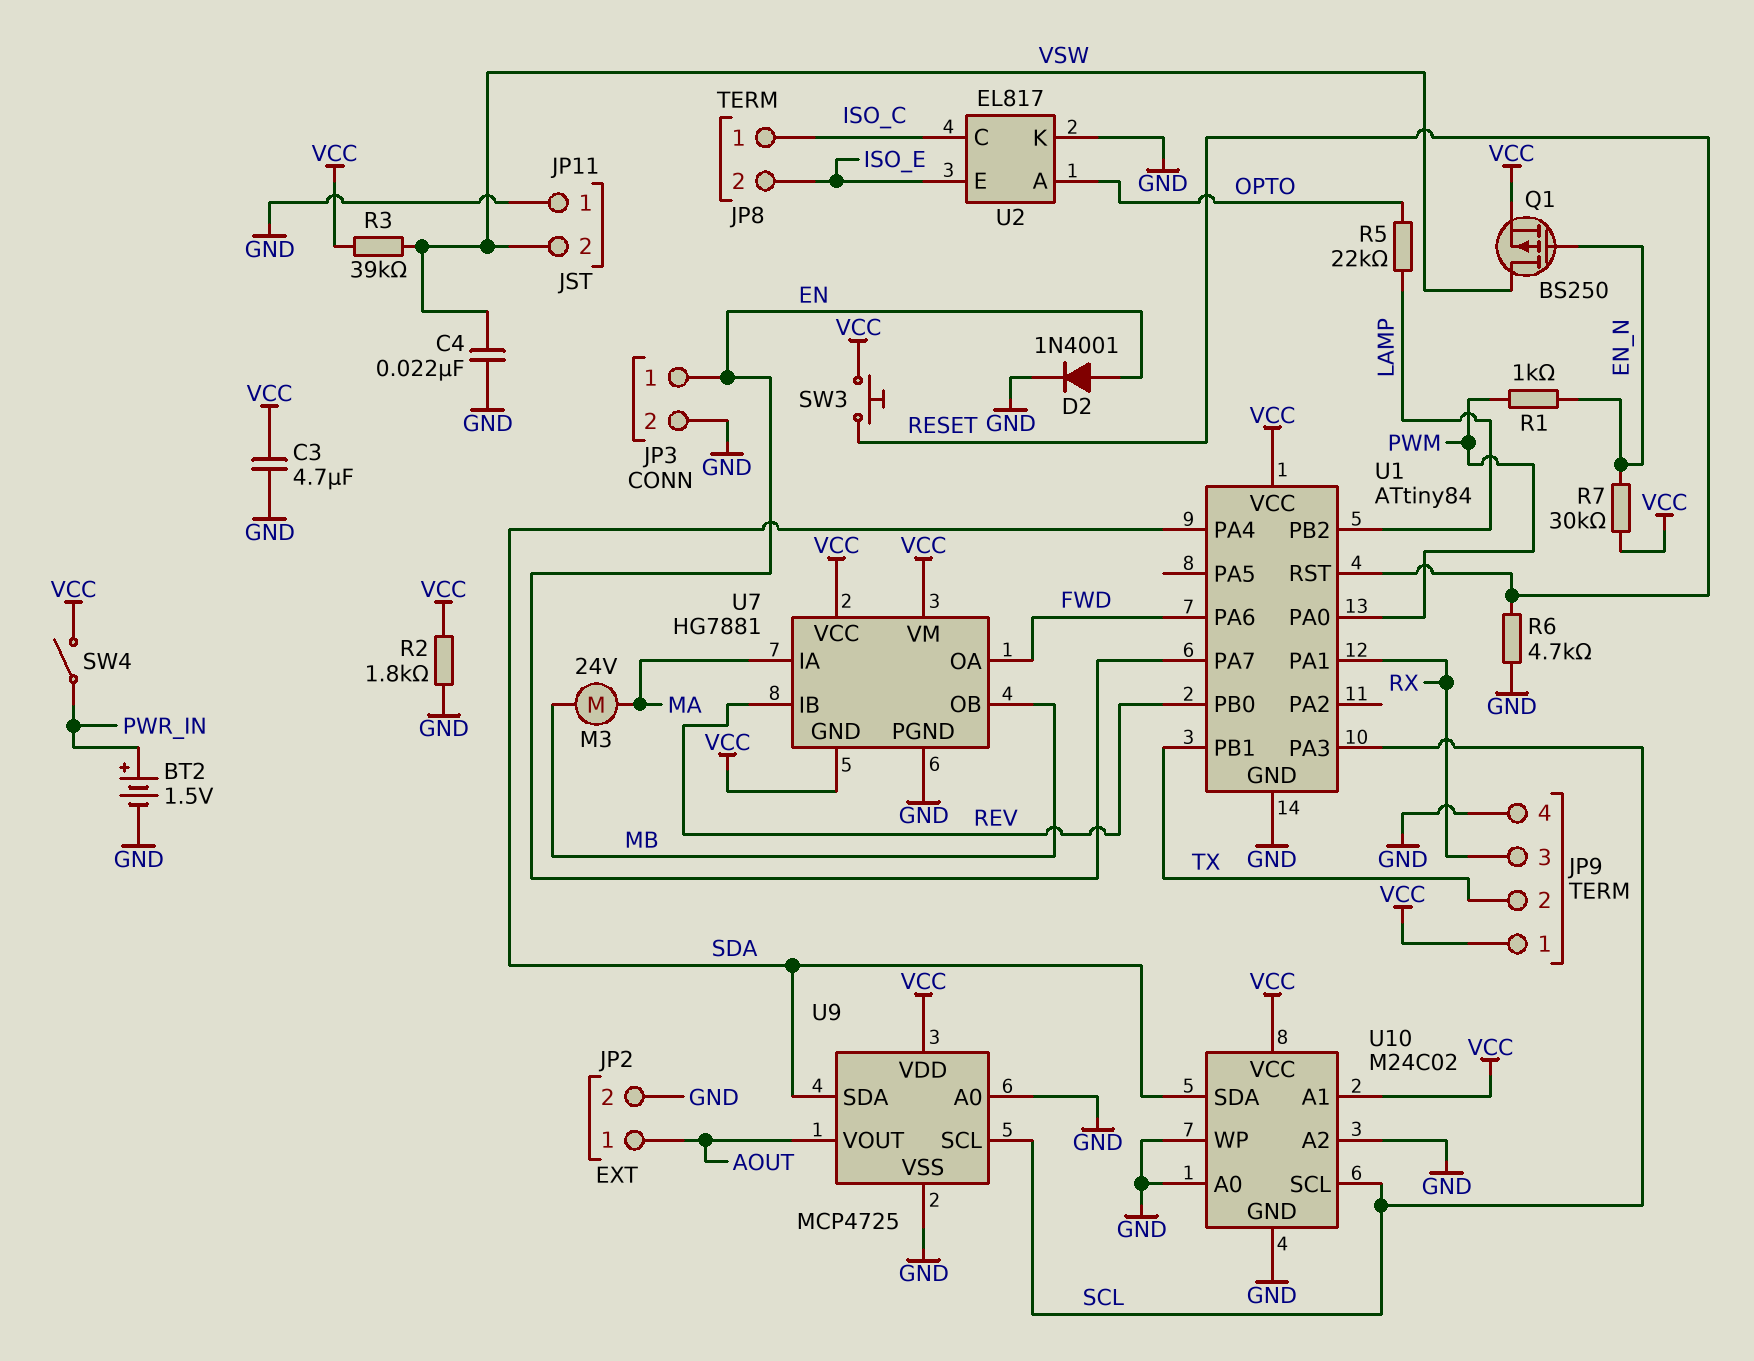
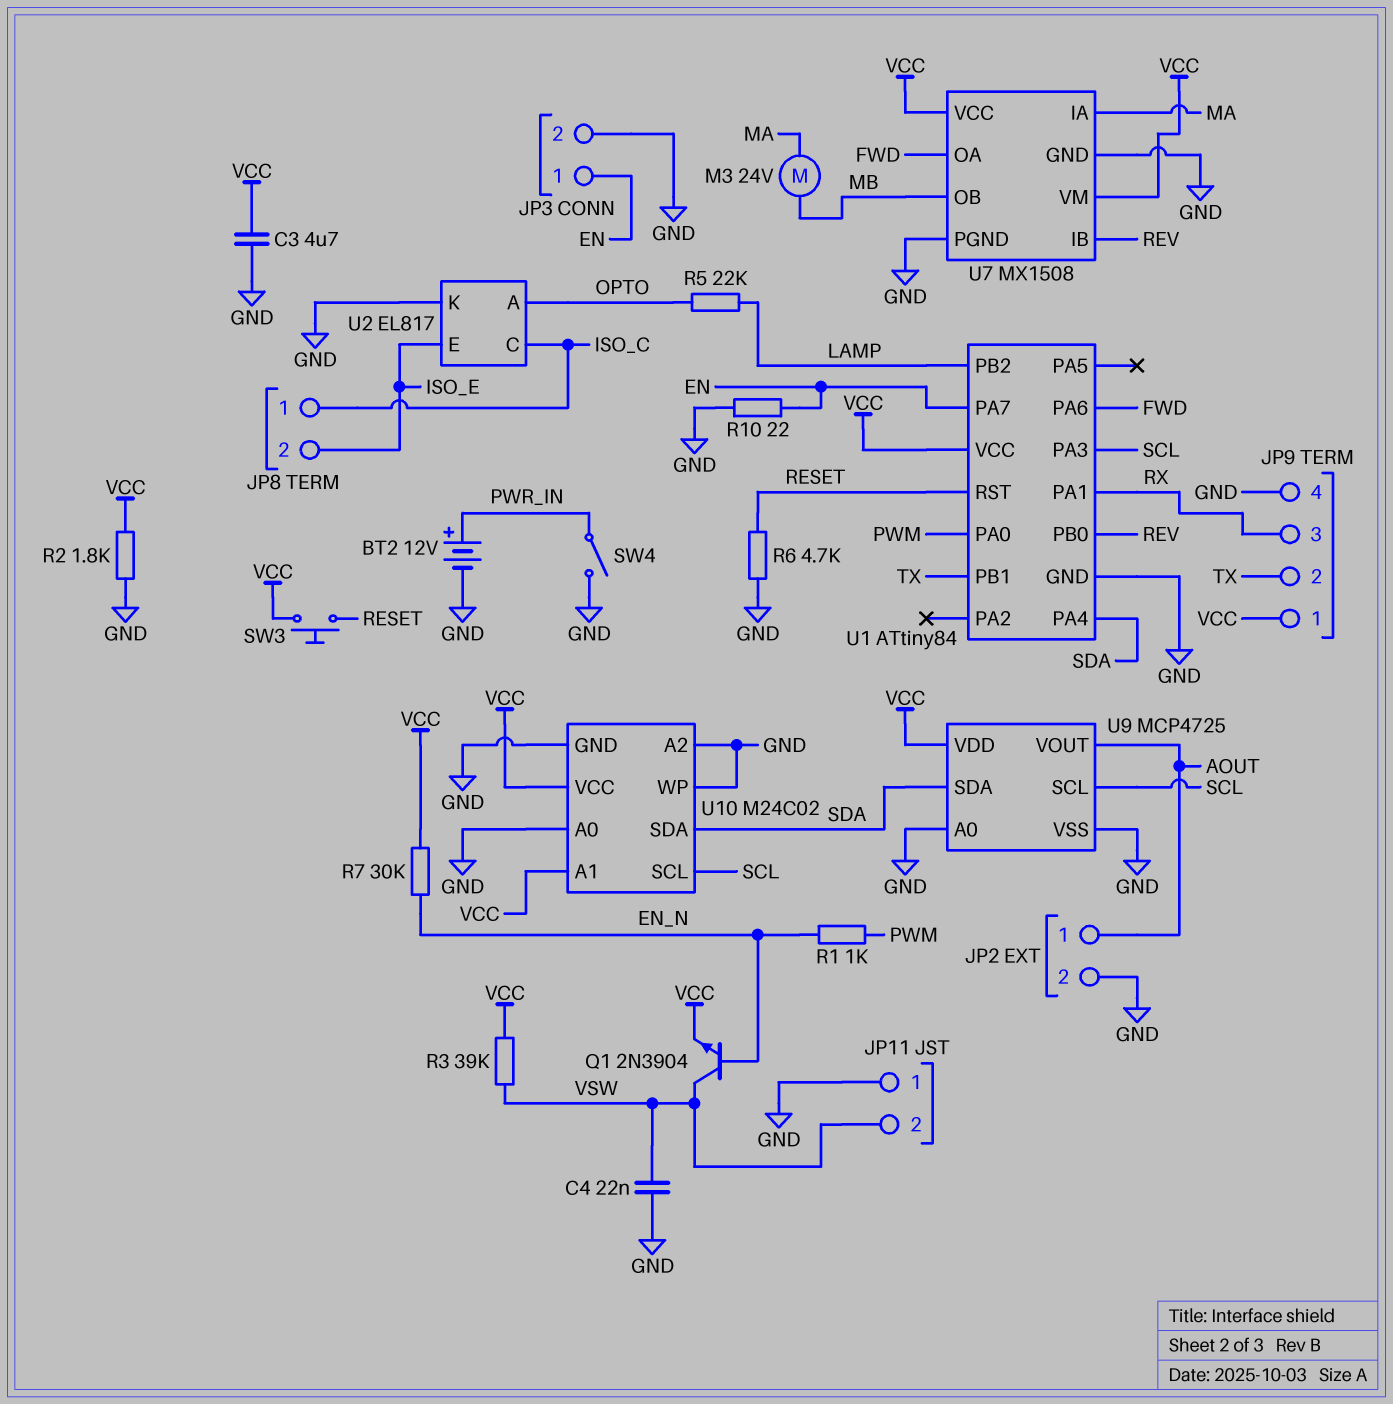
BT2: 1.5V (plus PWR_IN, minus GND) -> 12V (plus PWR_IN, minus GND)
D2: diode 1N4001 (A EN, K GND) -> none
Q1: PMOS BS250 (G EN_N, D VSW, S VCC) -> NPN 2N3904 (B EN_N, C VSW, E VCC)
R10: none -> 22 (EN, GND)
SW4: switch (PWR_IN, VCC) -> switch (GND, PWR_IN)
U7: HG7881 -> MX1508
U7 pin GND: VCC -> GND

